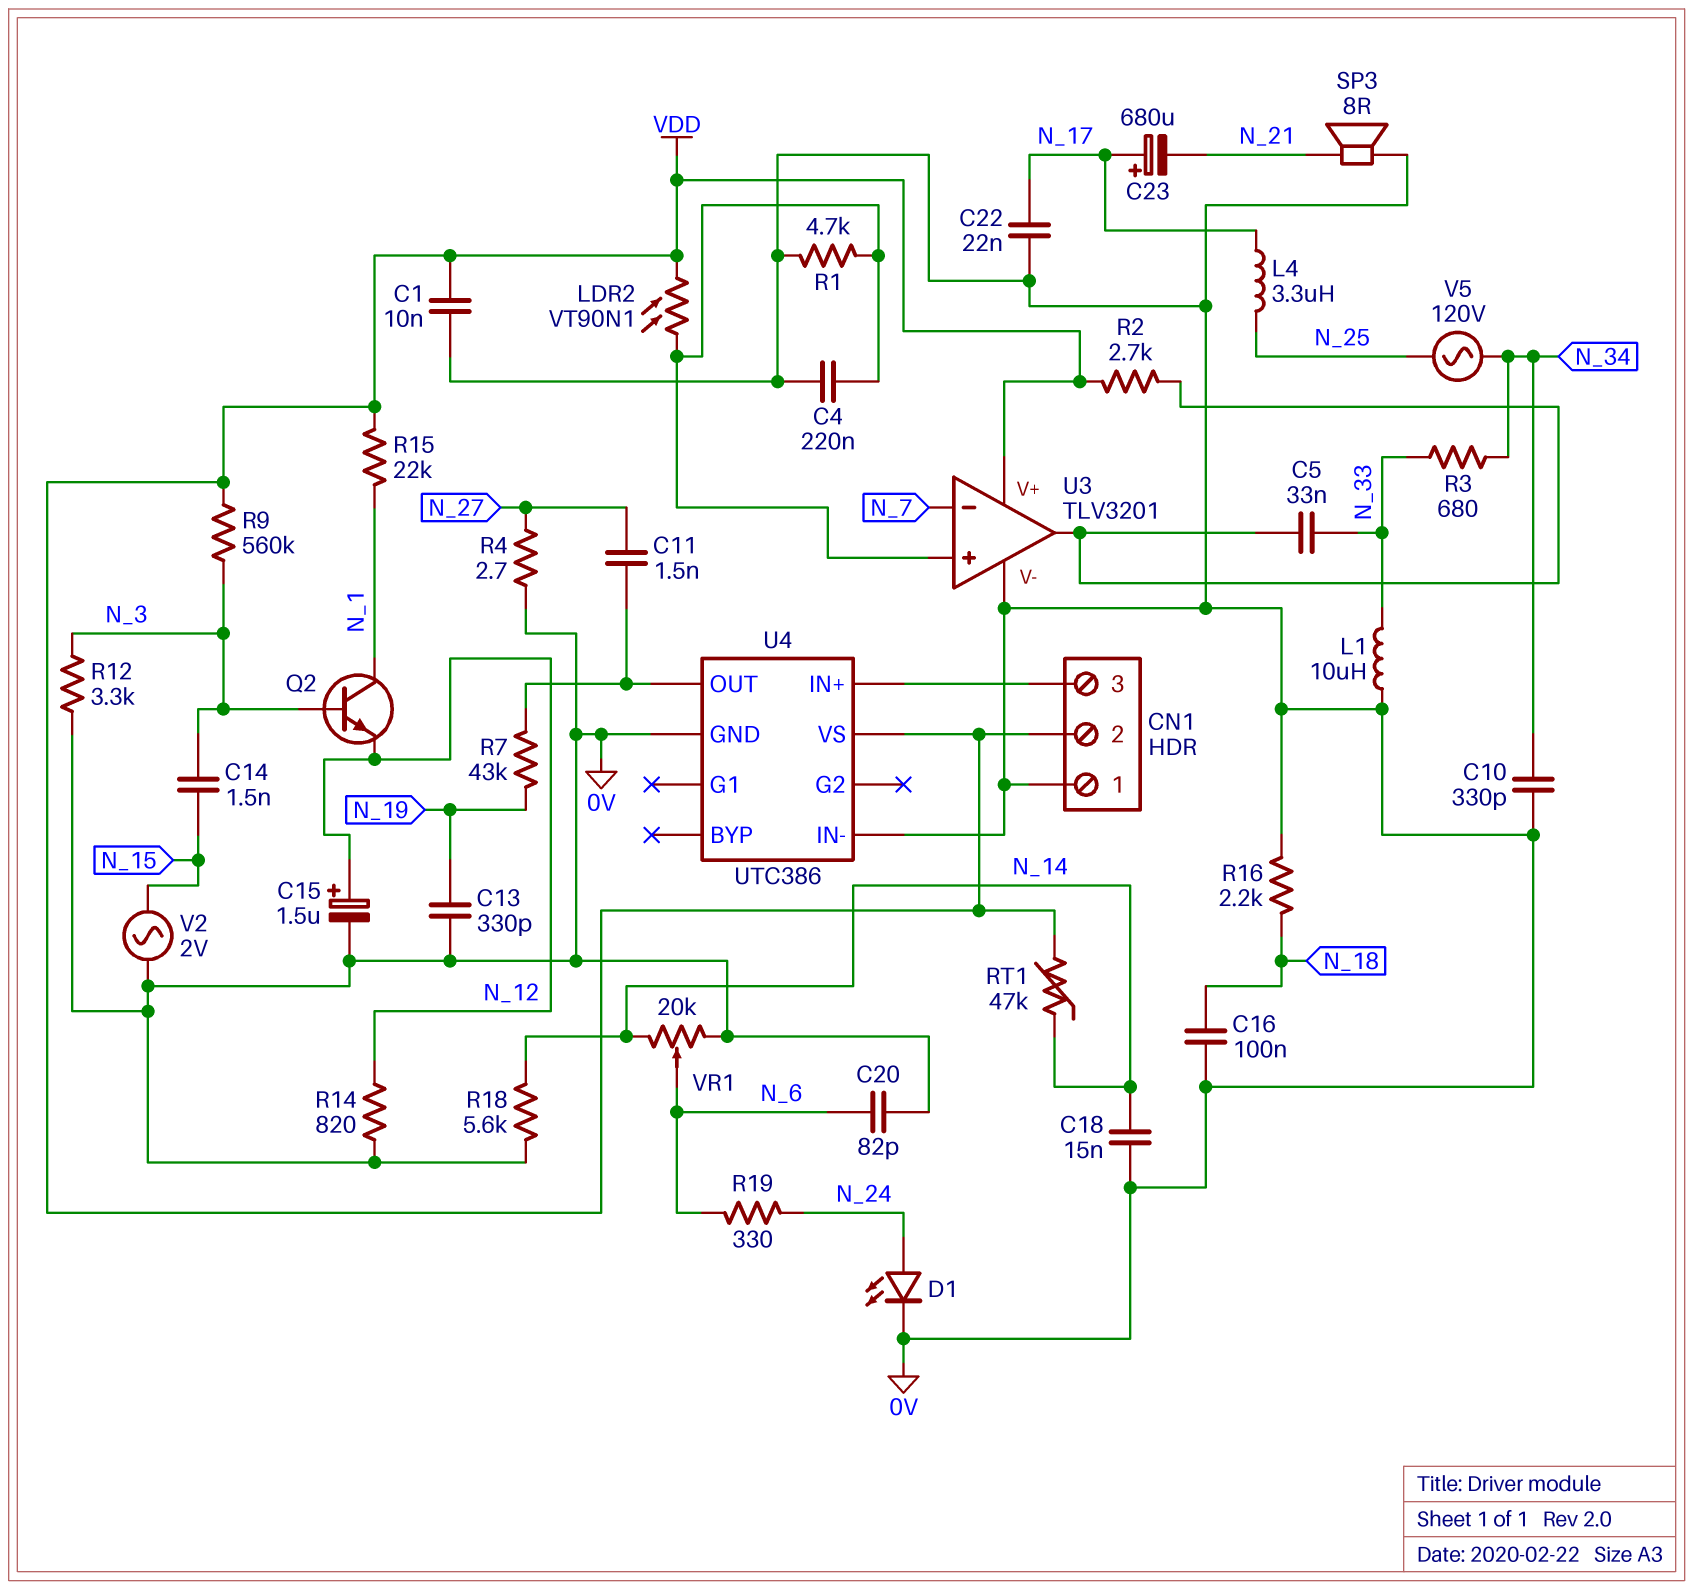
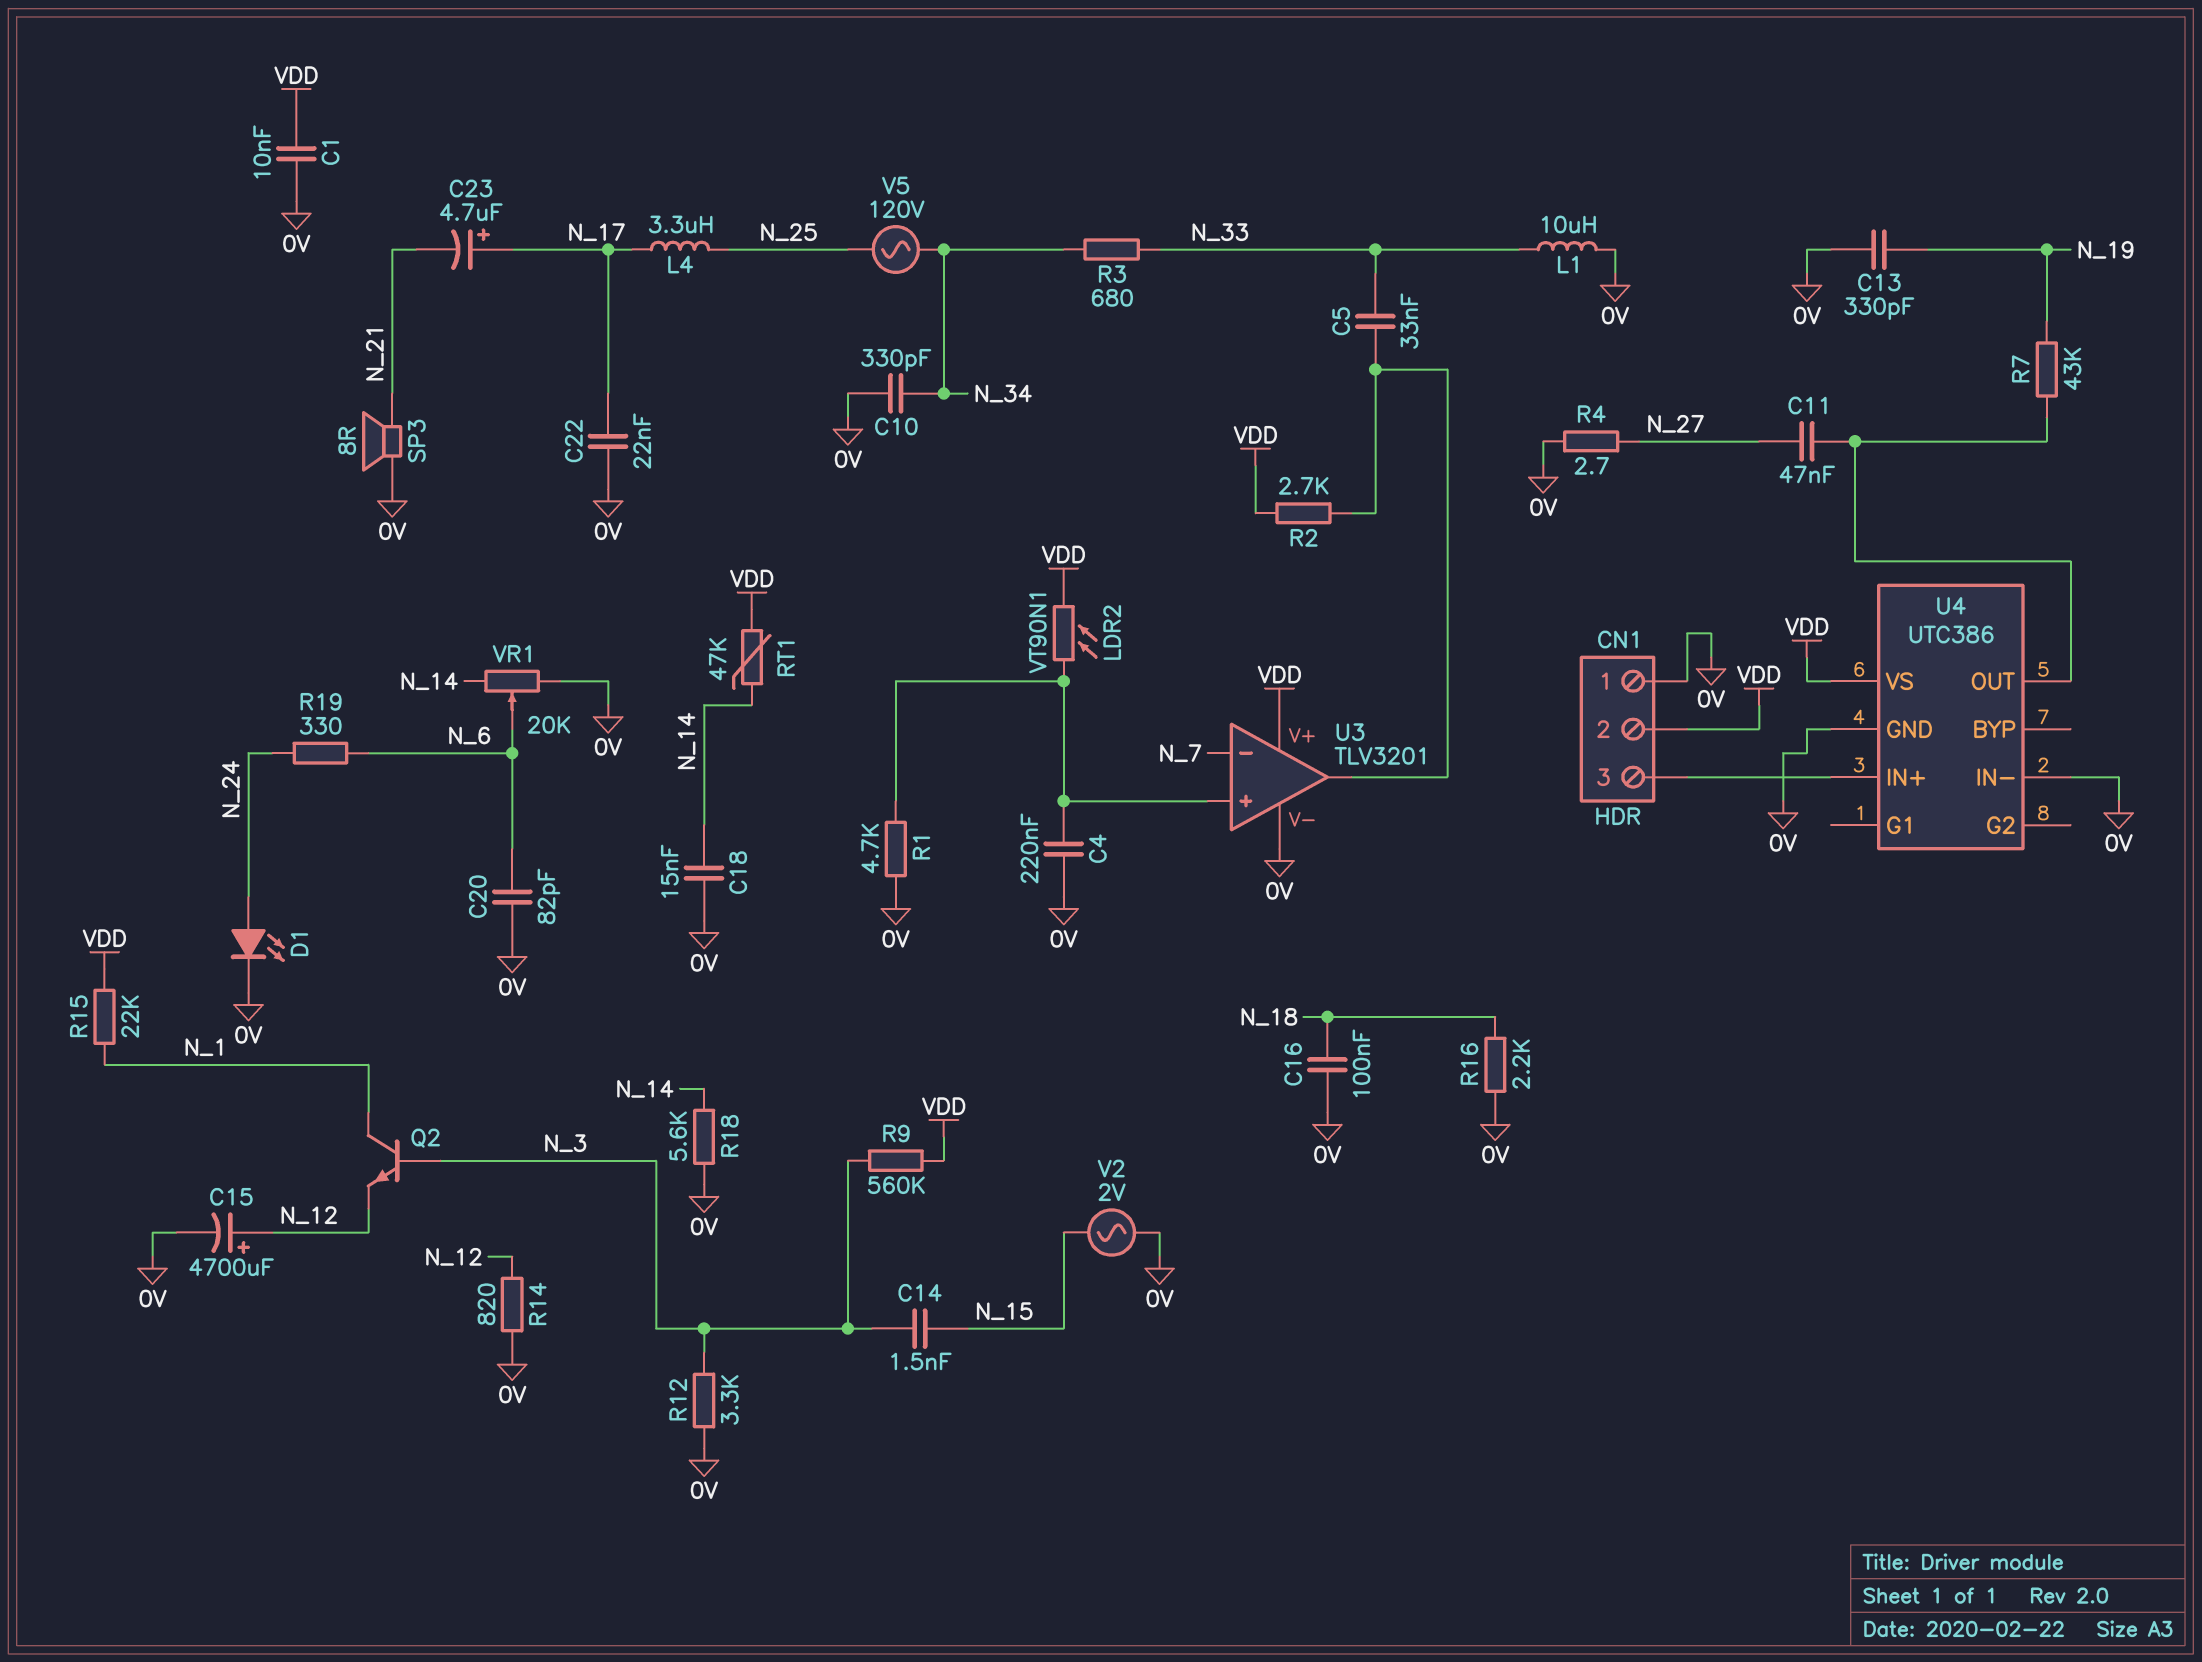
C11: 1.5nF (N_27, U4/OUT) -> 47nF (N_27, U4/OUT)
C15: 1.5uF (plus N_12, minus 0V) -> 4700uF (plus N_12, minus 0V)
C23: 680uF (plus N_17, minus N_21) -> 4.7uF (plus N_17, minus N_21)

